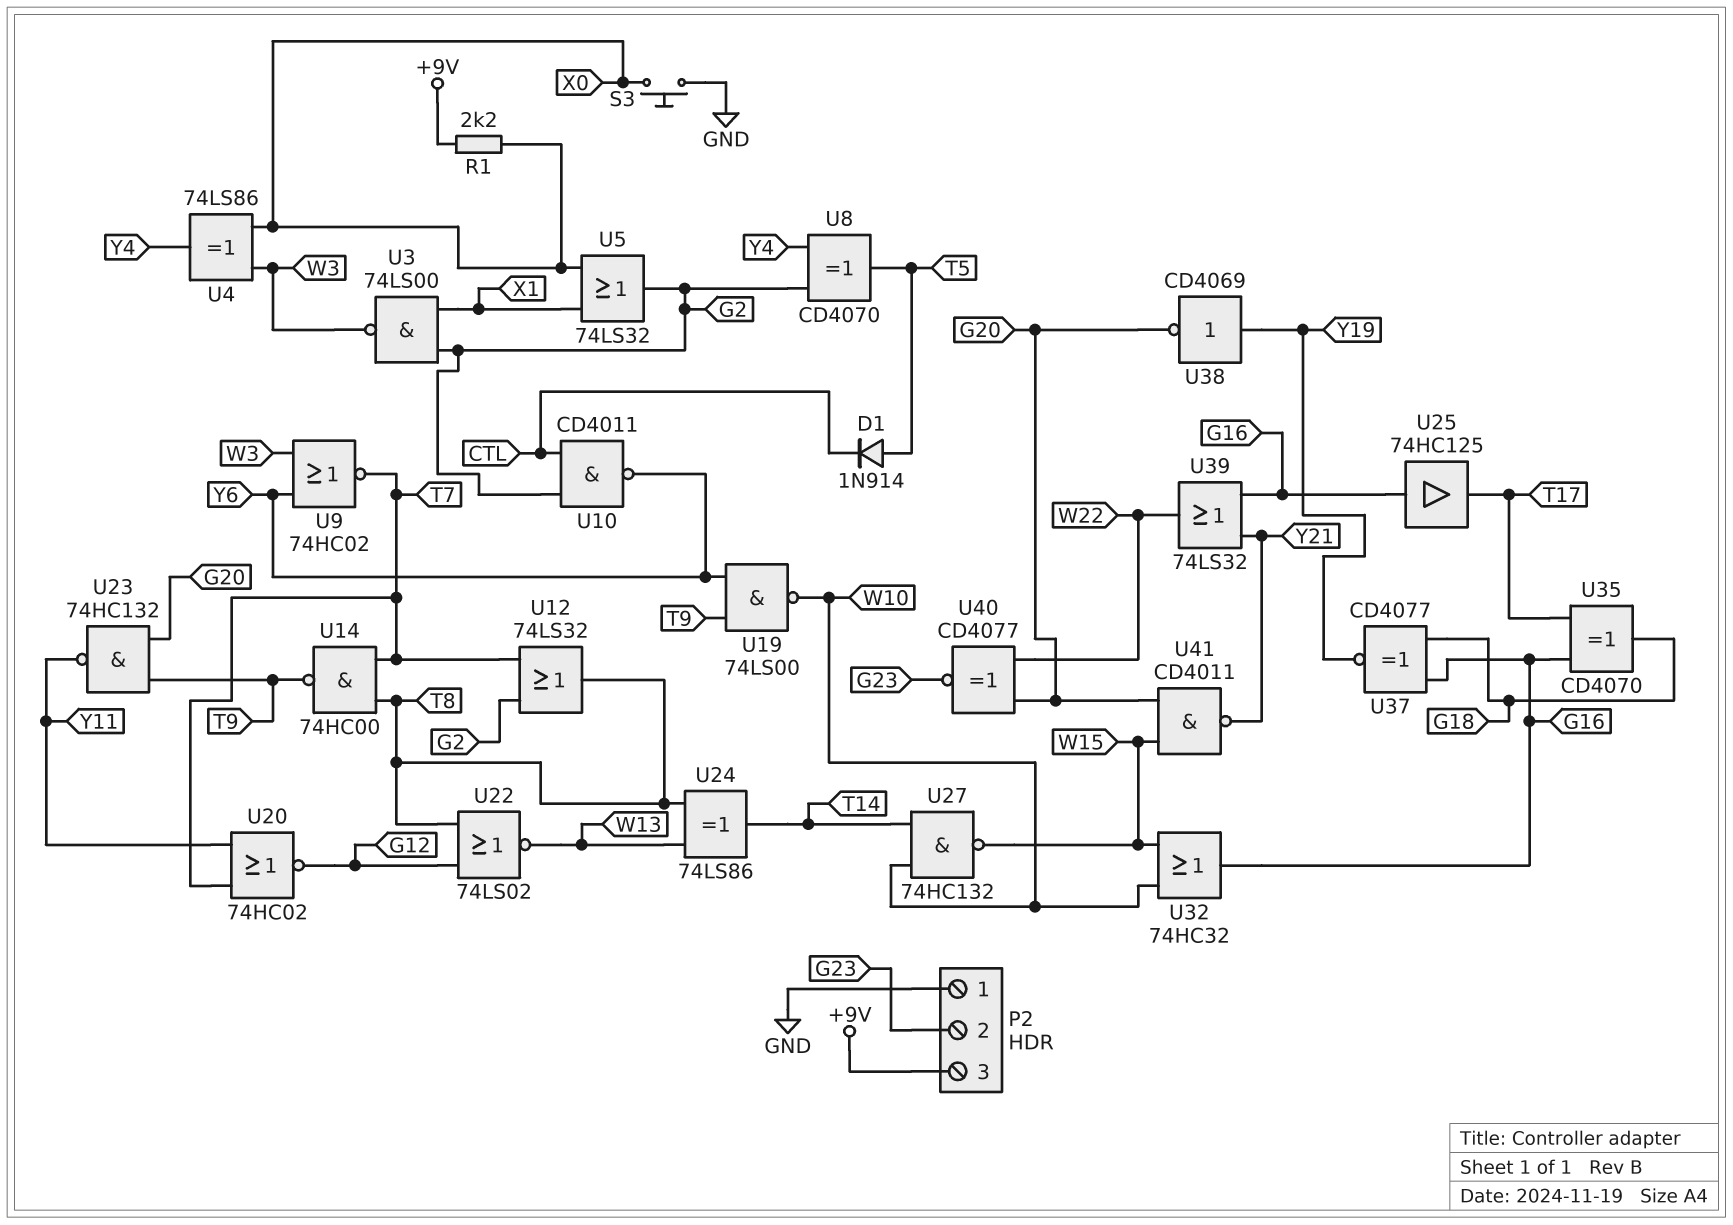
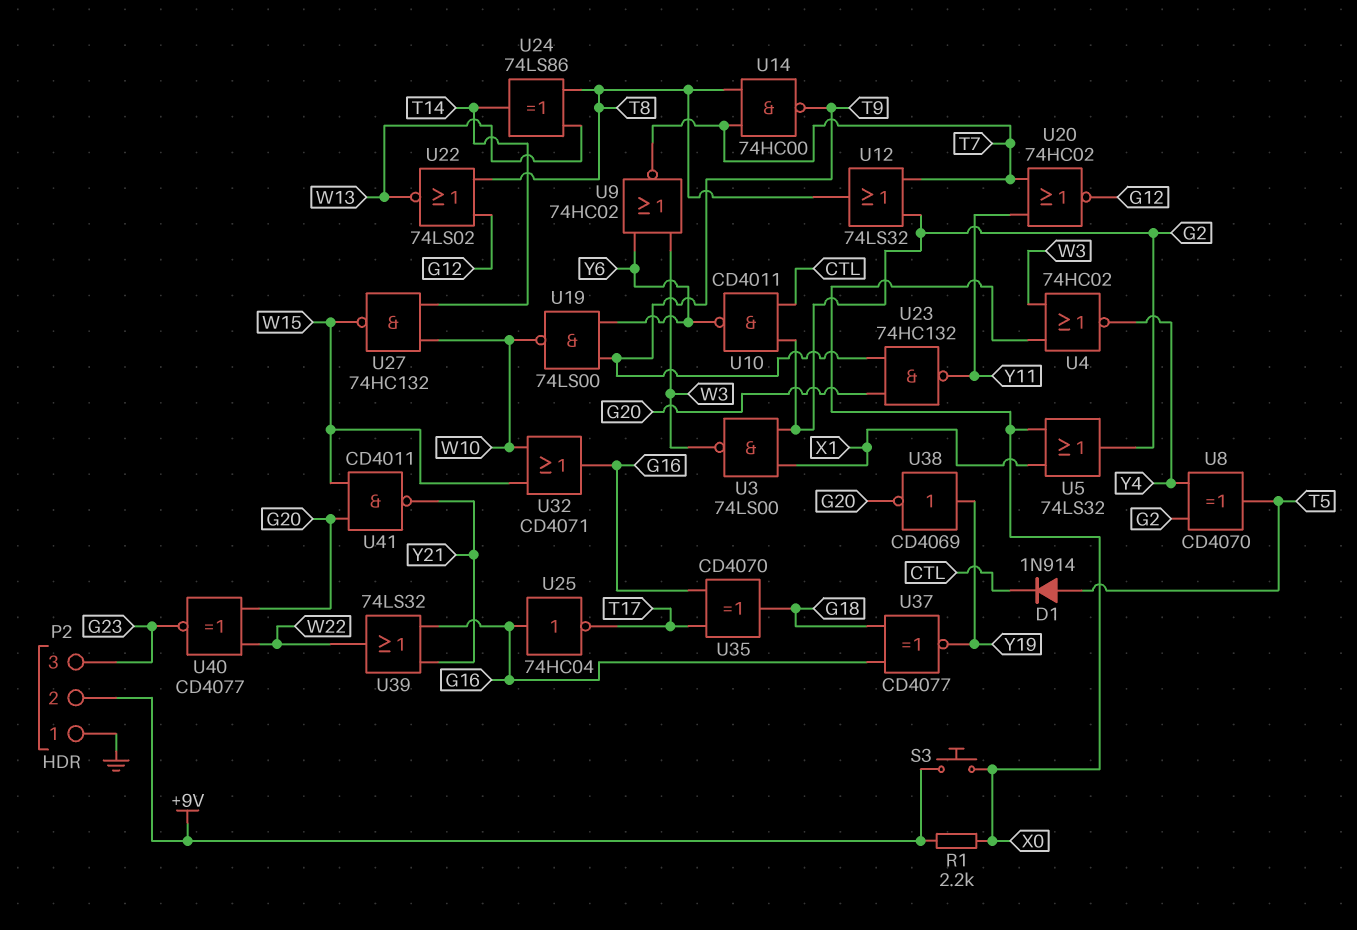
P2 pin 2: G23 -> +9V
P2 pin 3: +9V -> G23
S3: button (GND, X0) -> button (+9V, X0)
U4: XOR 74LS86 (in W3, in X0, out Y4) -> NOR 74HC02 (in W3, in X0, out Y4)
U25: buffer 74HC125 (in G16, out T17) -> NOT 74HC04 (in G16, out T17)
U32: OR 74HC32 (in W10, in W15, out G16) -> OR CD4071 (in W10, in W15, out G16)

